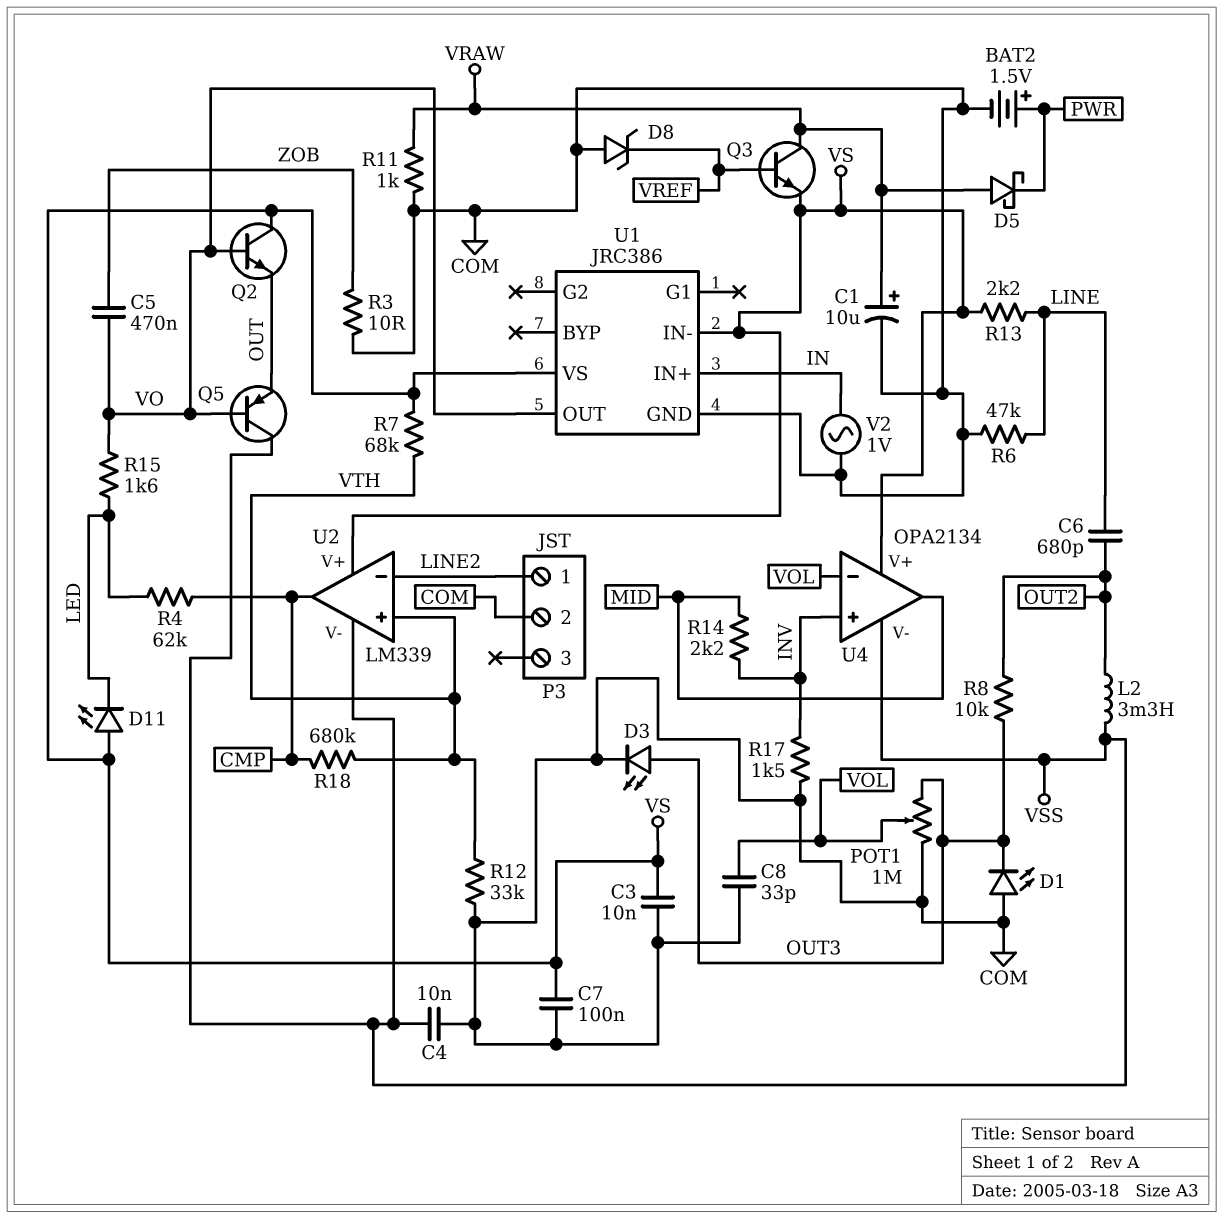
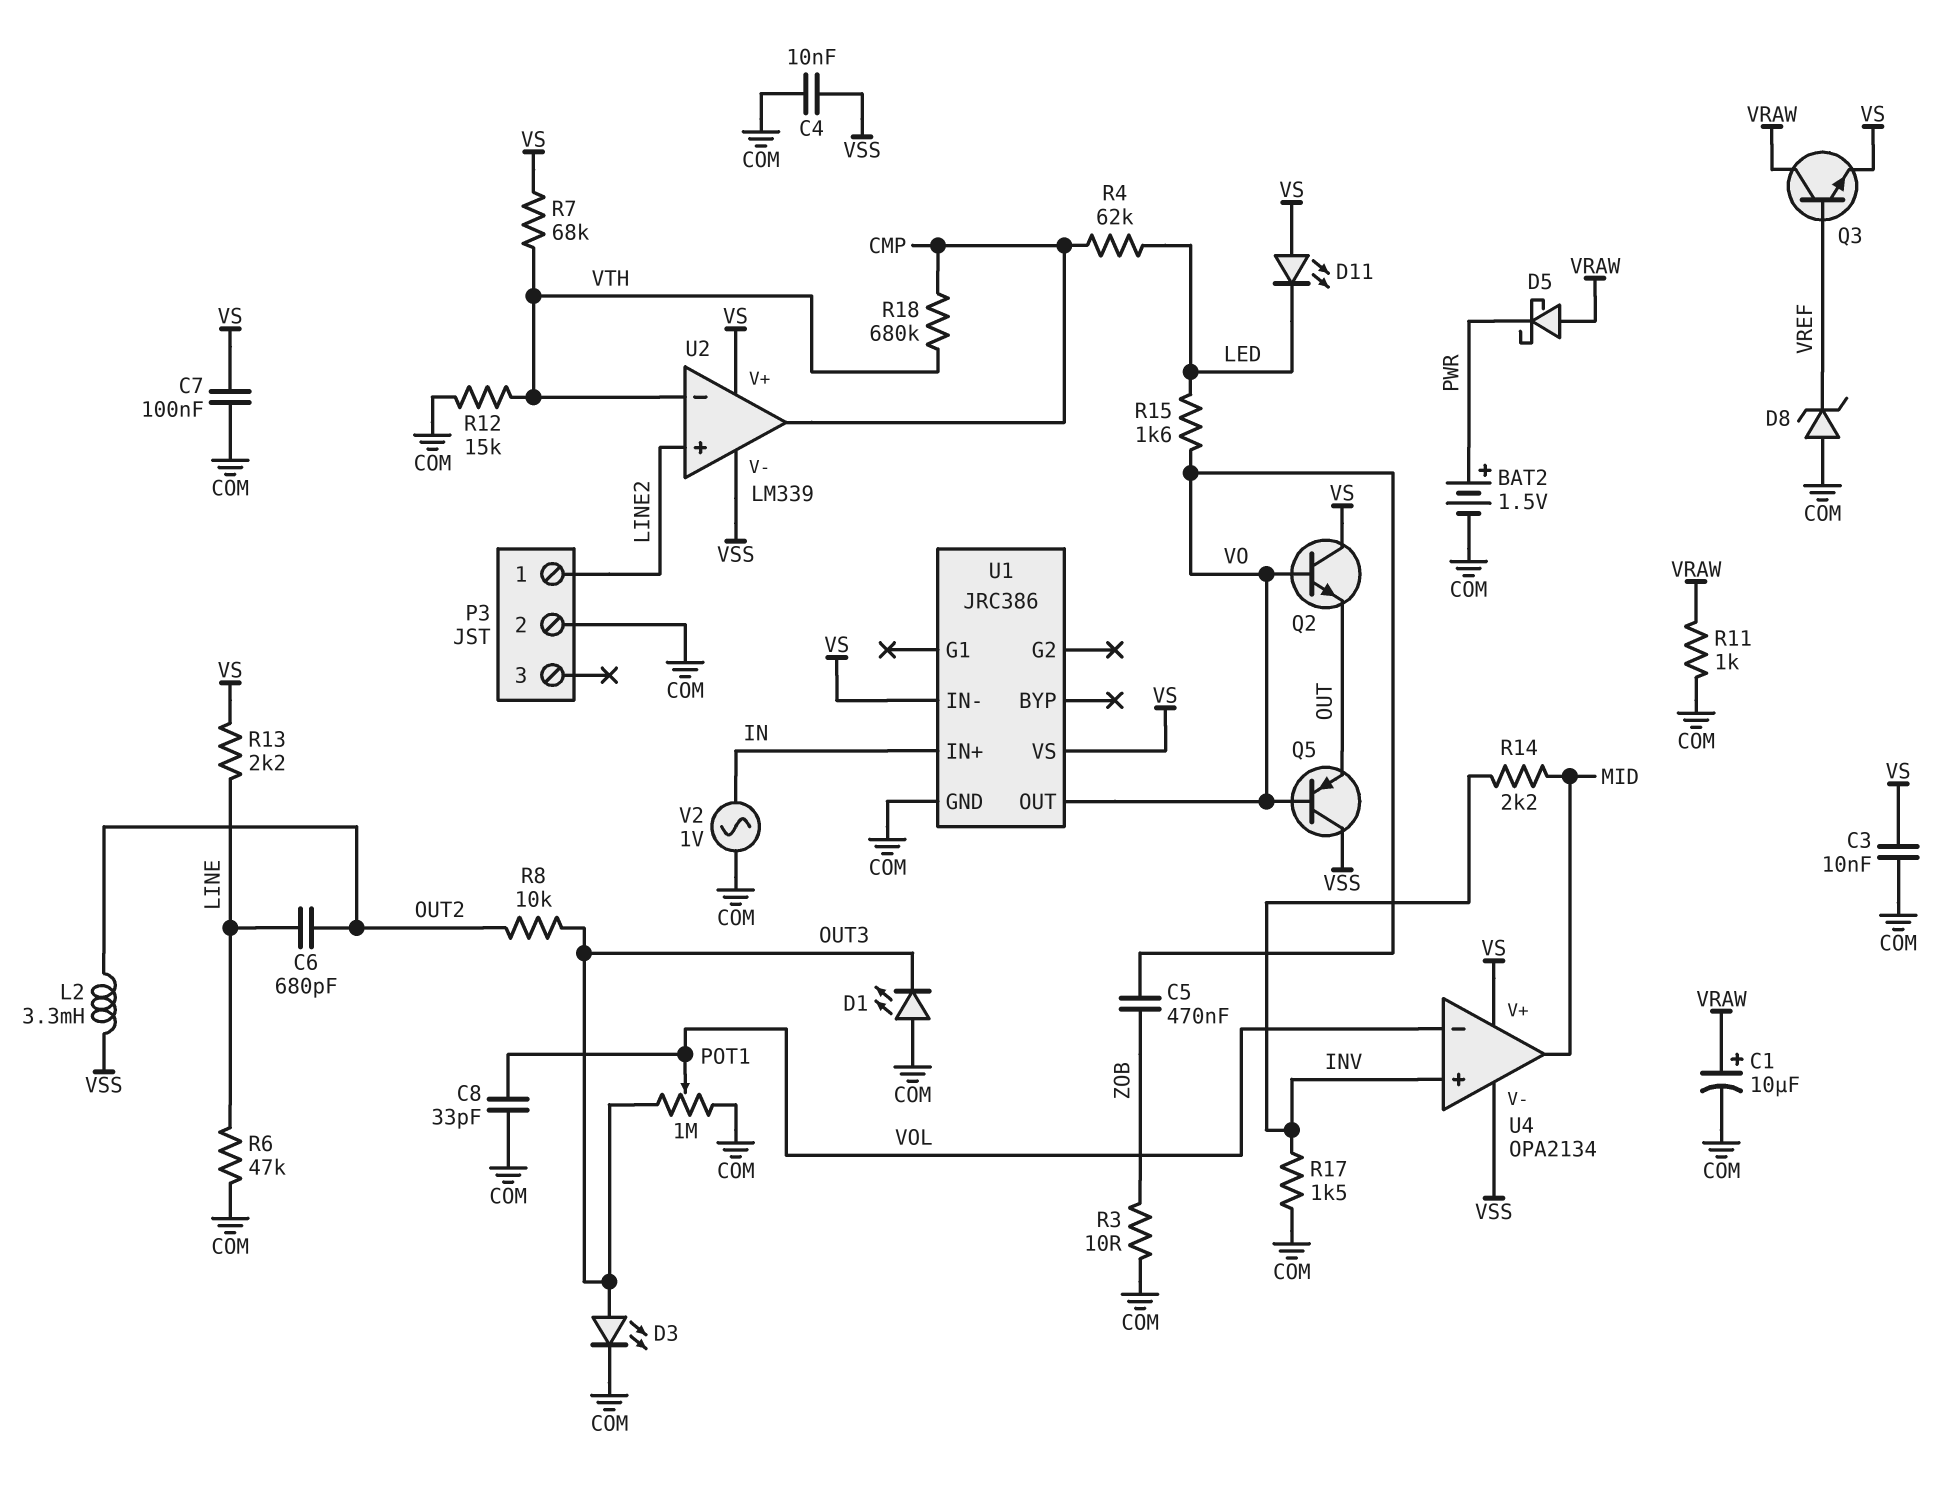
R12: 33k (COM, VTH) -> 15k (COM, VTH)
U2 pin in+: VTH -> LINE2
U2 pin in-: LINE2 -> VTH

